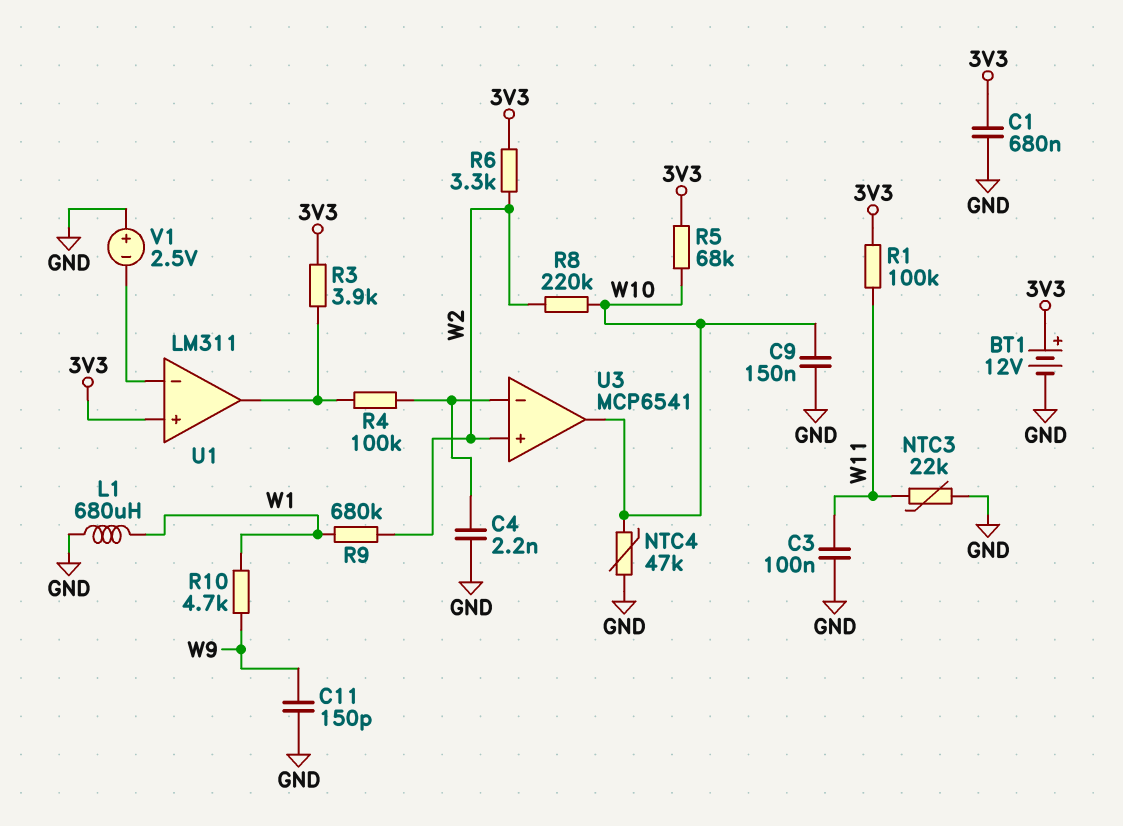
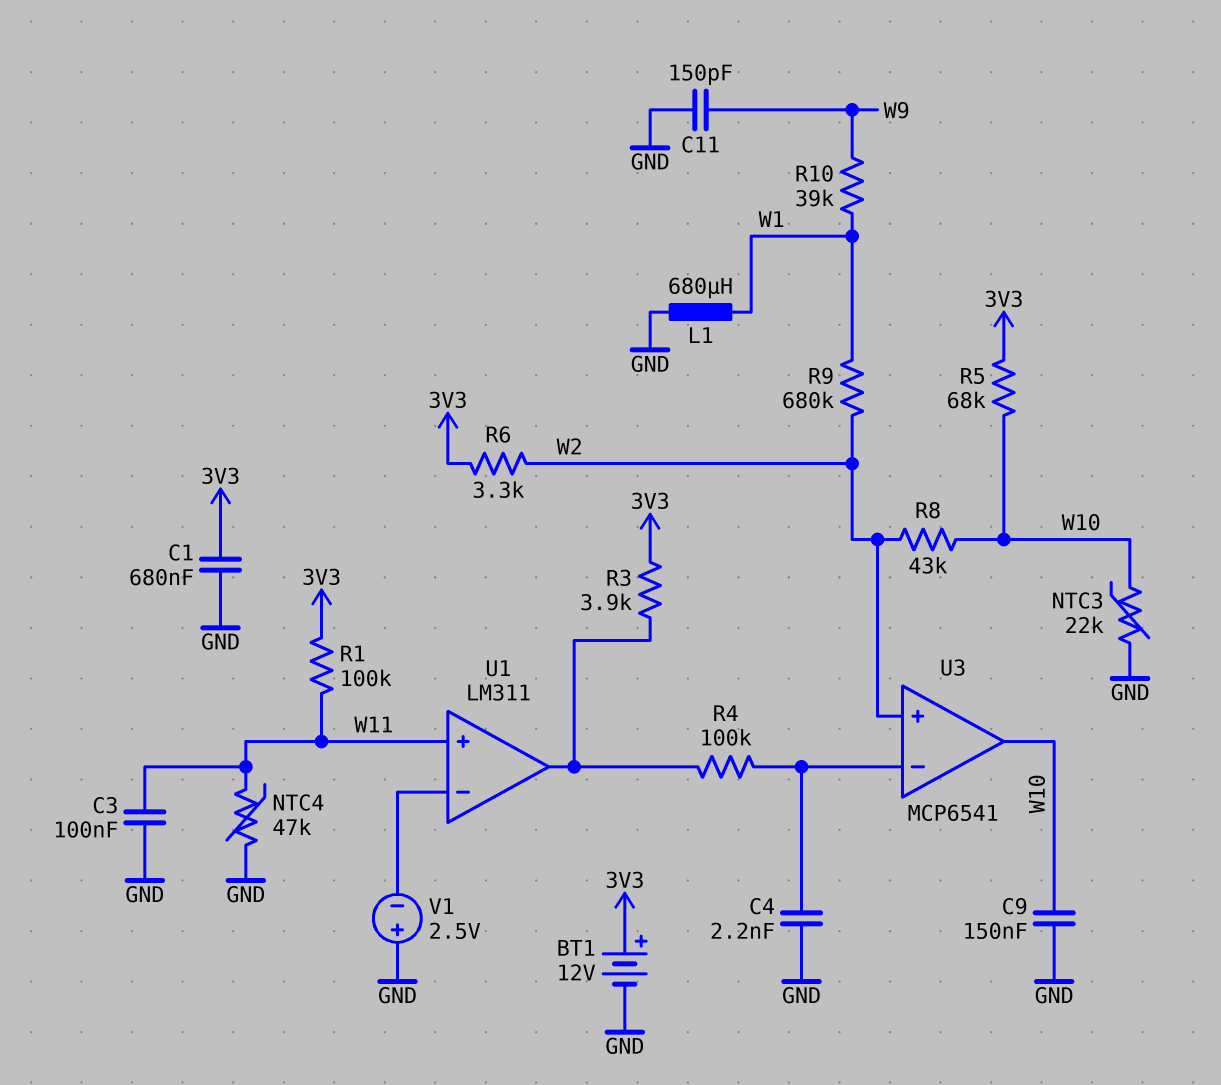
NTC3: 22k (GND, W11) -> 22k (GND, W10)
NTC4: 47k (GND, W10) -> 47k (GND, W11)
R8: 220k (W2, W10) -> 43k (W2, W10)
R10: 4.7k (W1, W9) -> 39k (W1, W9)
U1 pin in+: 3V3 -> W11

